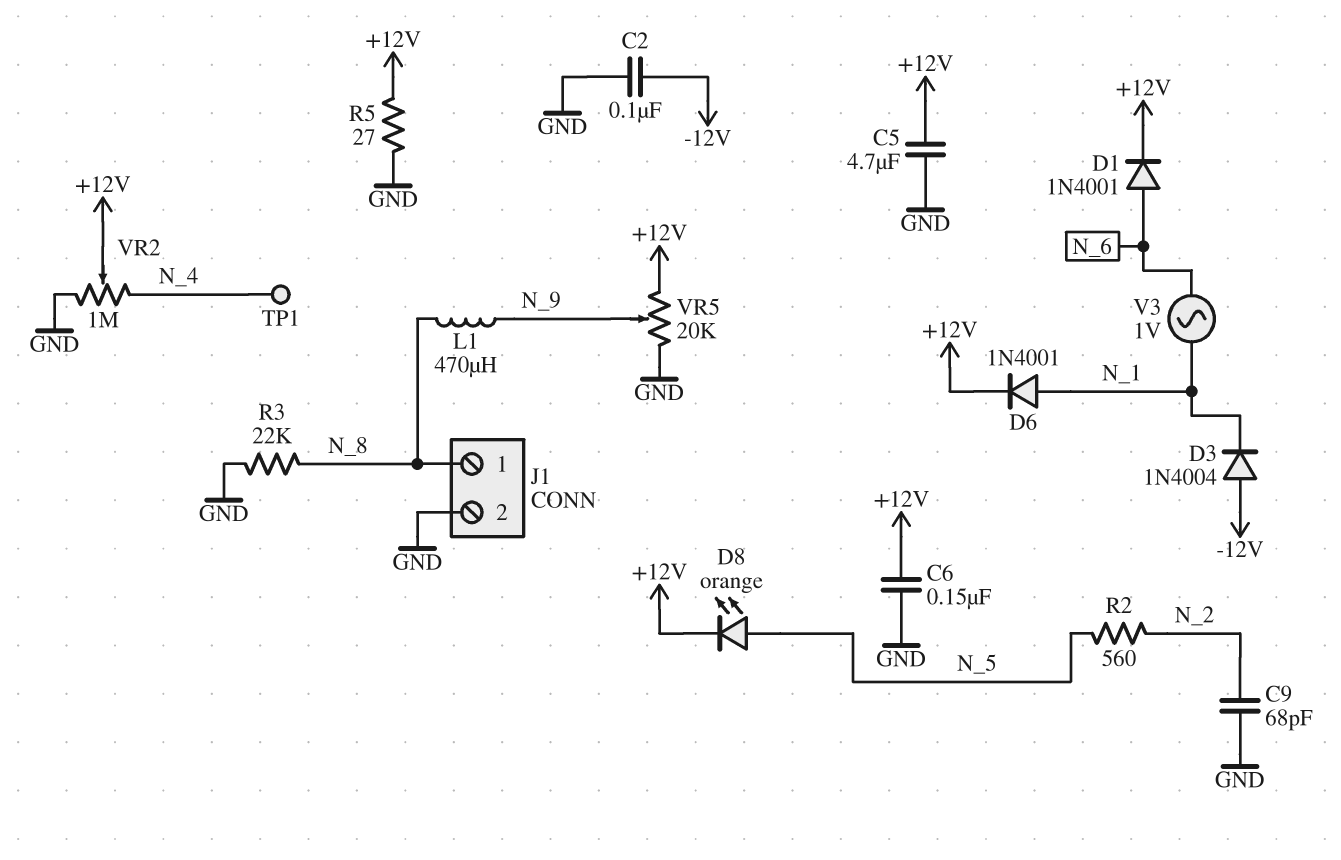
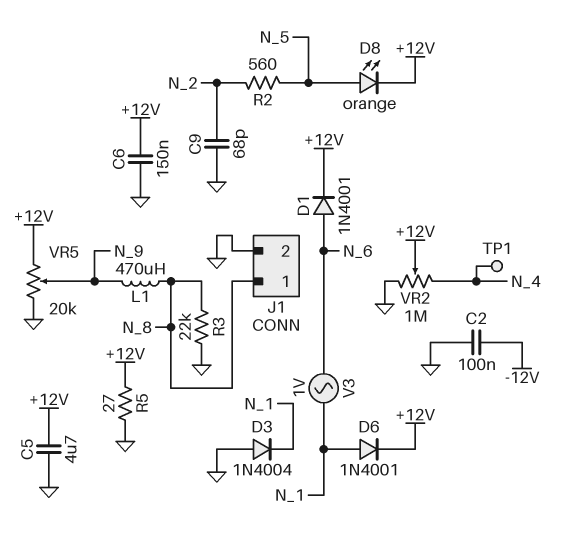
D3: diode 1N4004 (A -12V, K N_1) -> diode 1N4004 (A GND, K N_1)

